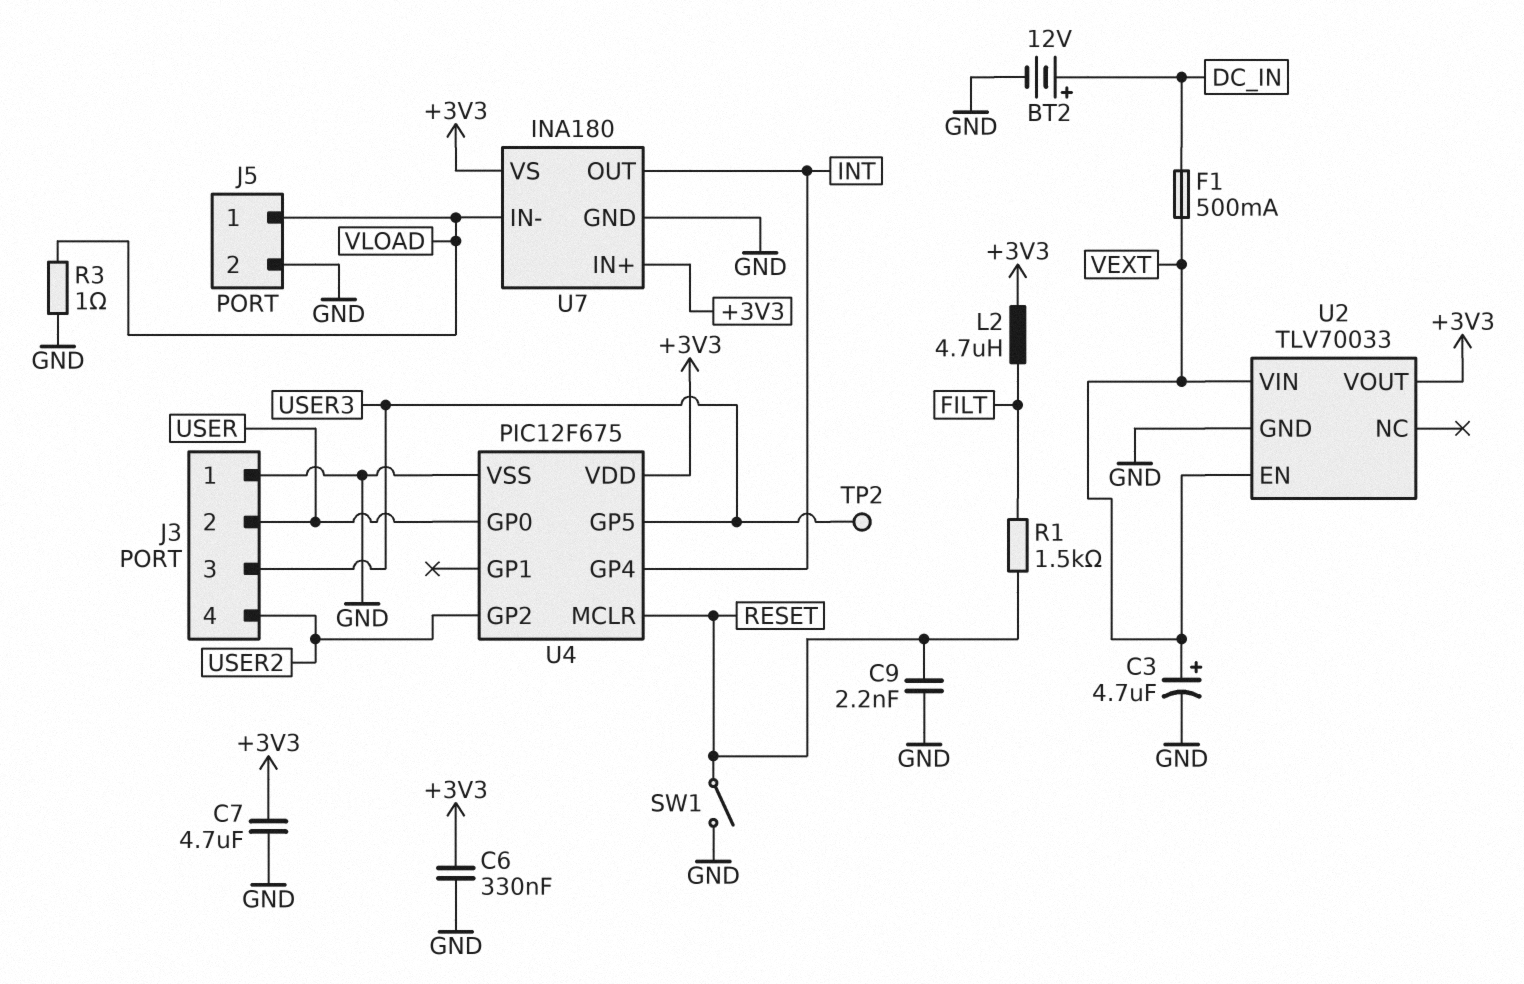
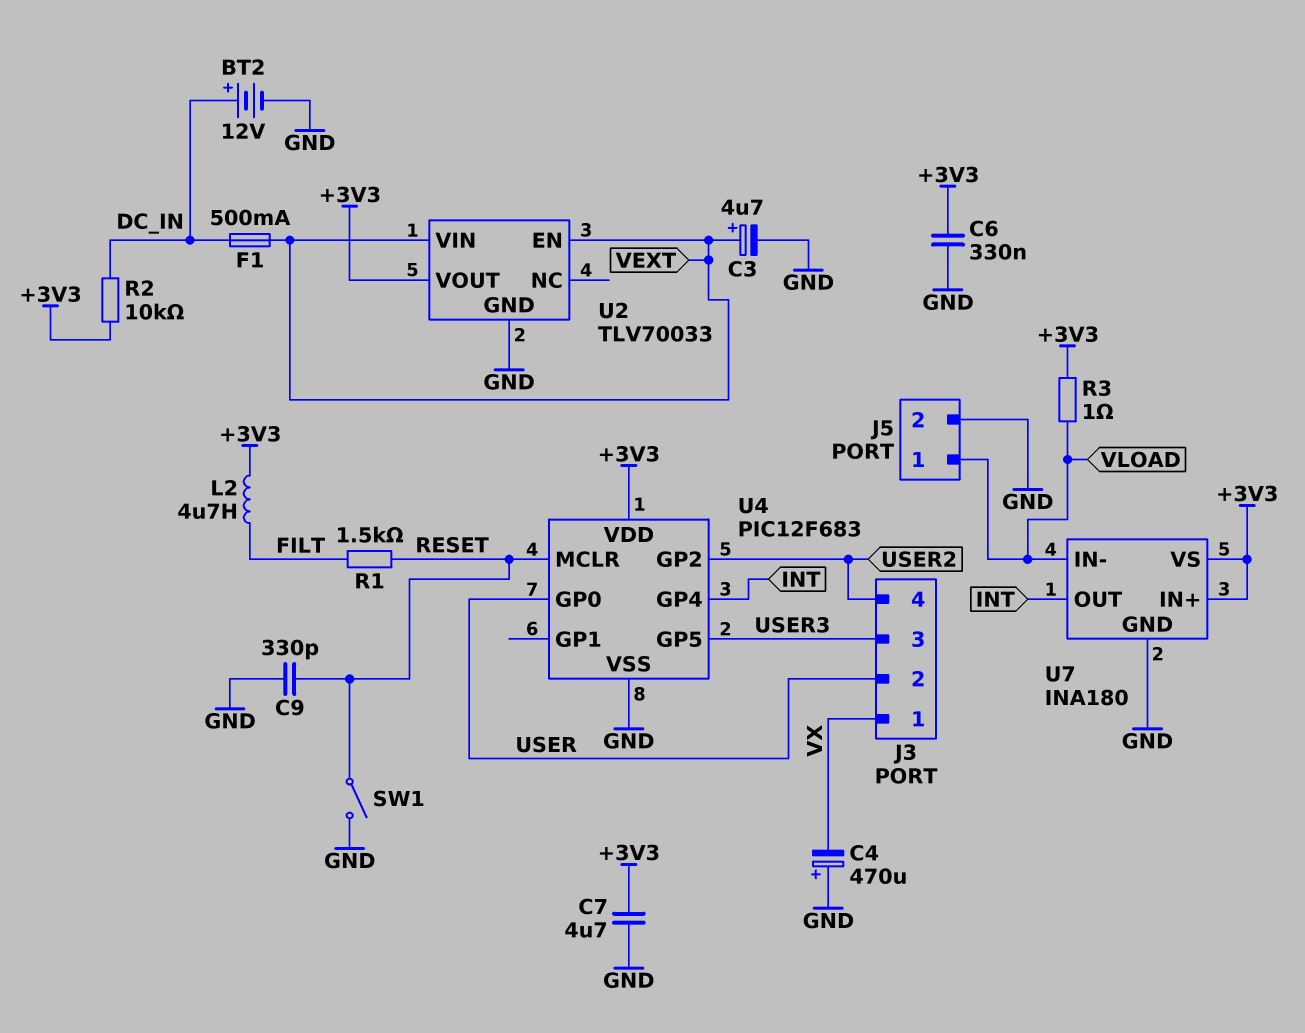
C4: none -> 470uF (plus GND, minus VX)
C9: 2.2nF (GND, RESET) -> 330pF (GND, RESET)
J3 pin 1: GND -> VX
R2: none -> 10k (+3V3, DC_IN)
R3: 1 (GND, VLOAD) -> 1 (+3V3, VLOAD)
TP2: test point (USER3) -> none
U4: PIC12F675 -> PIC12F683

